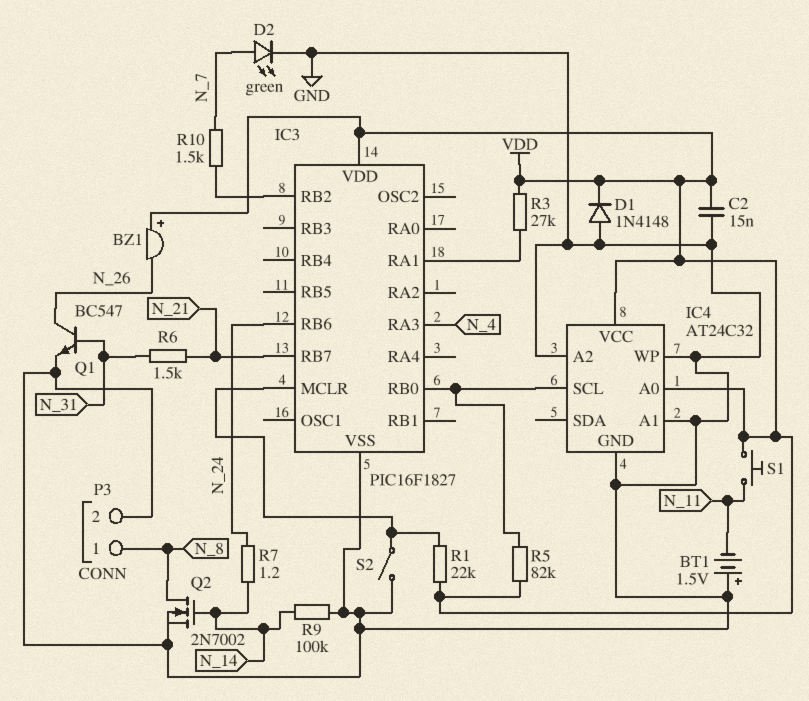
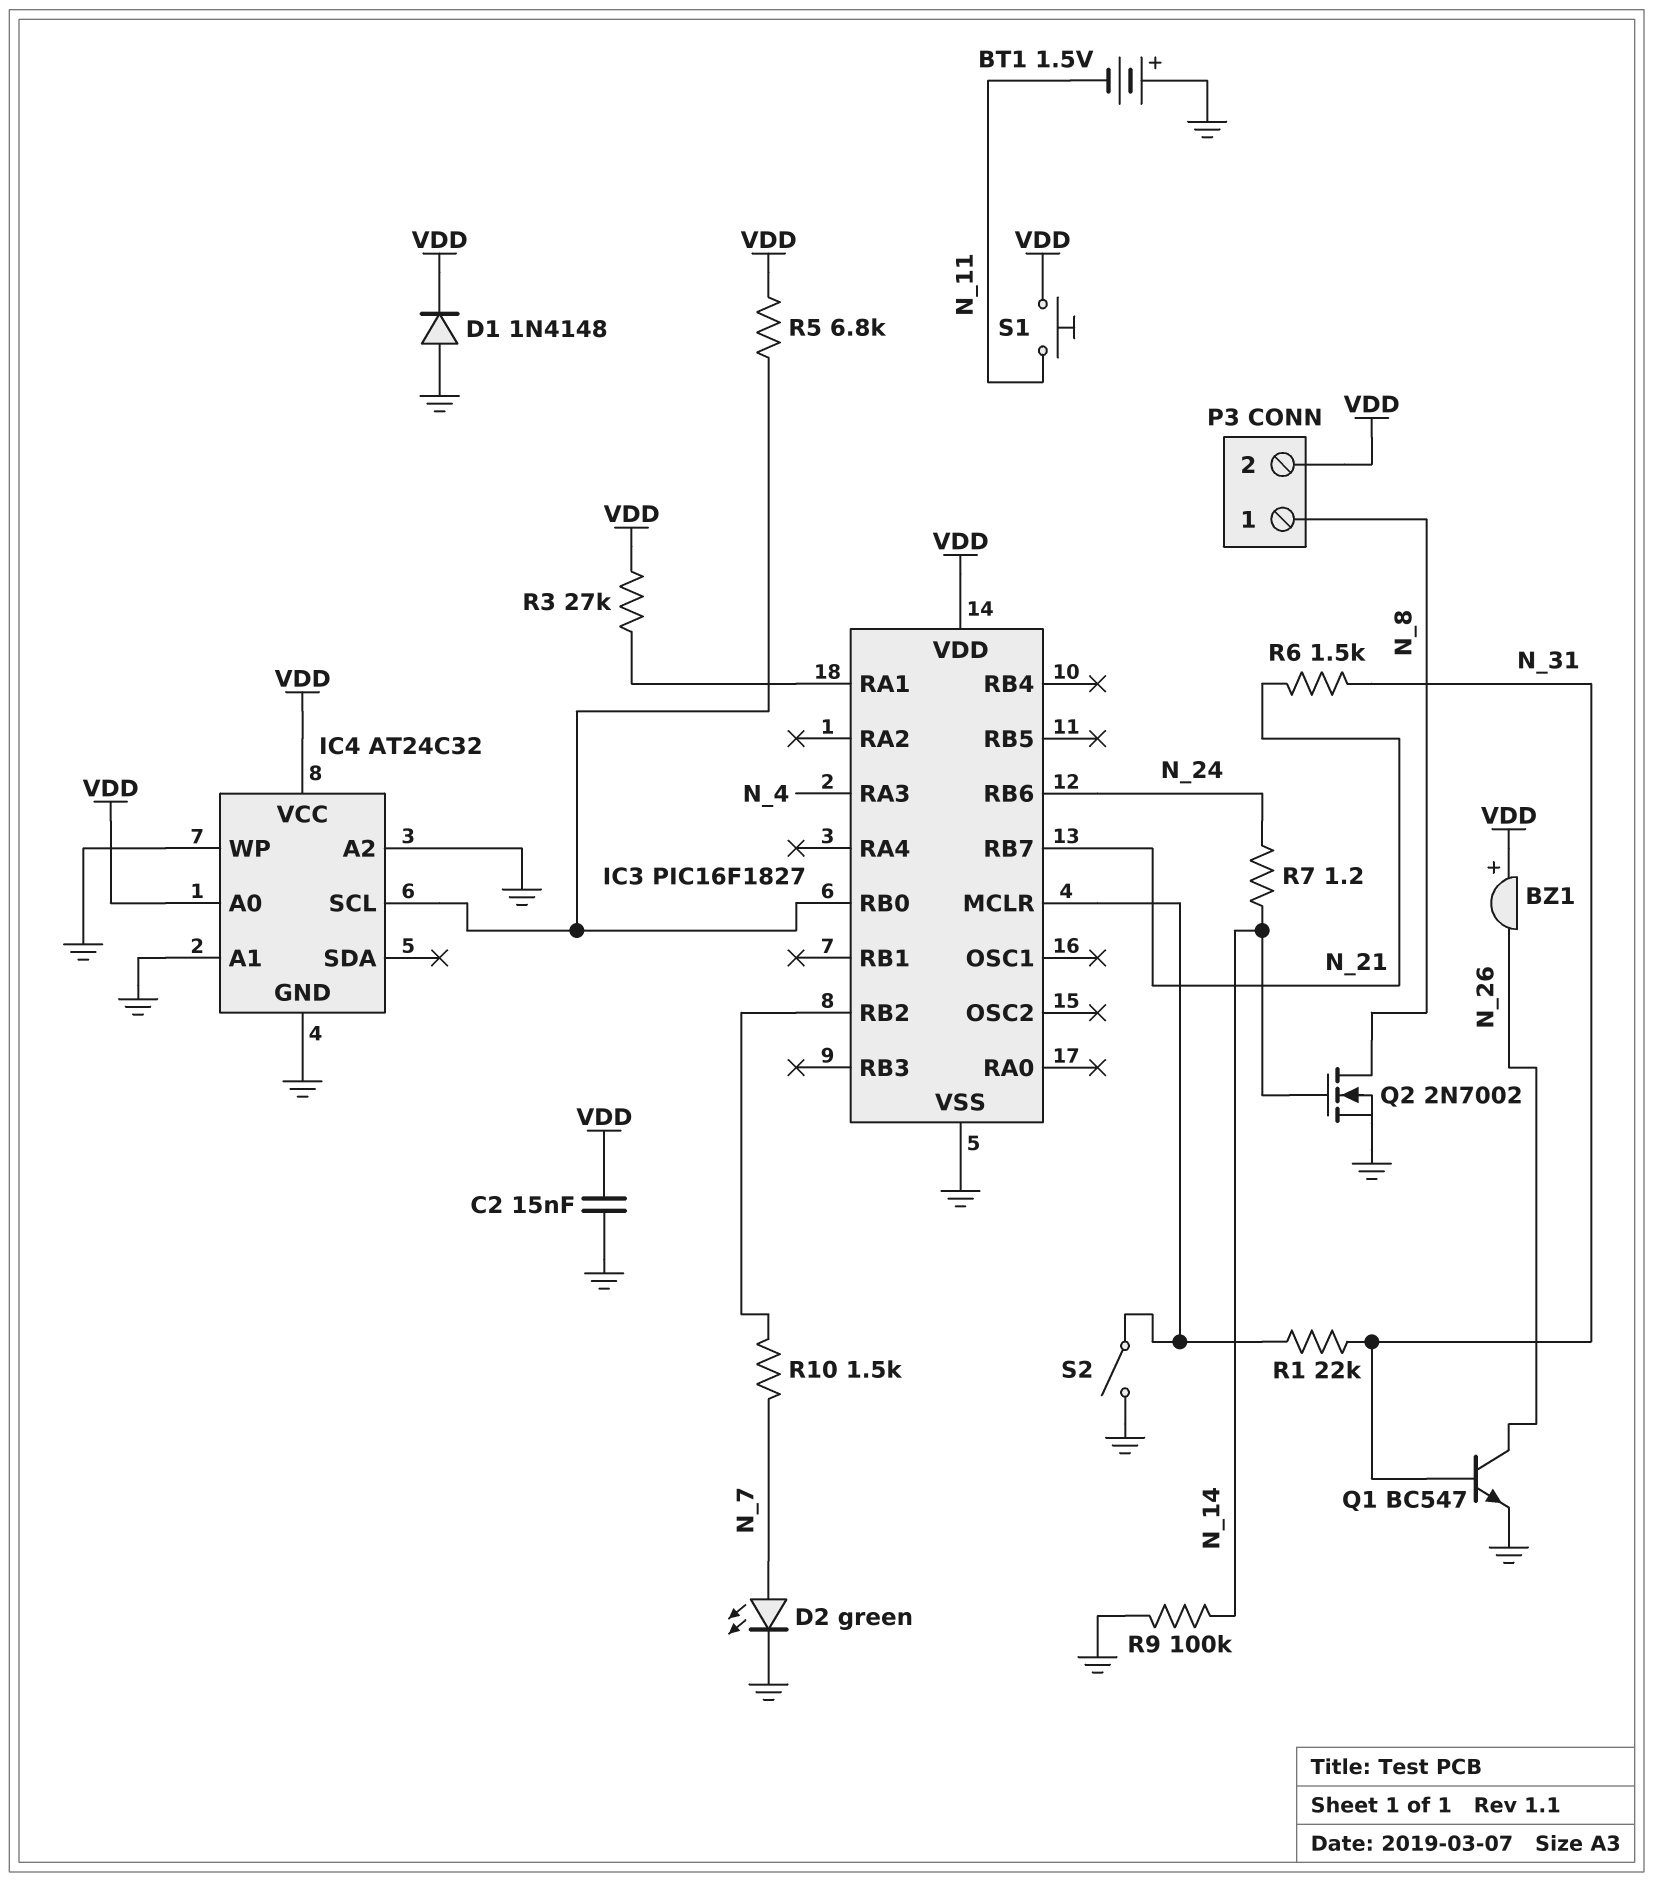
P3 pin 2: GND -> VDD
R1: 22k (IC3/MCLR, VDD) -> 22k (IC3/MCLR, N_31)
R5: 82k (IC3/RB0, VDD) -> 6.8k (IC3/RB0, VDD)

